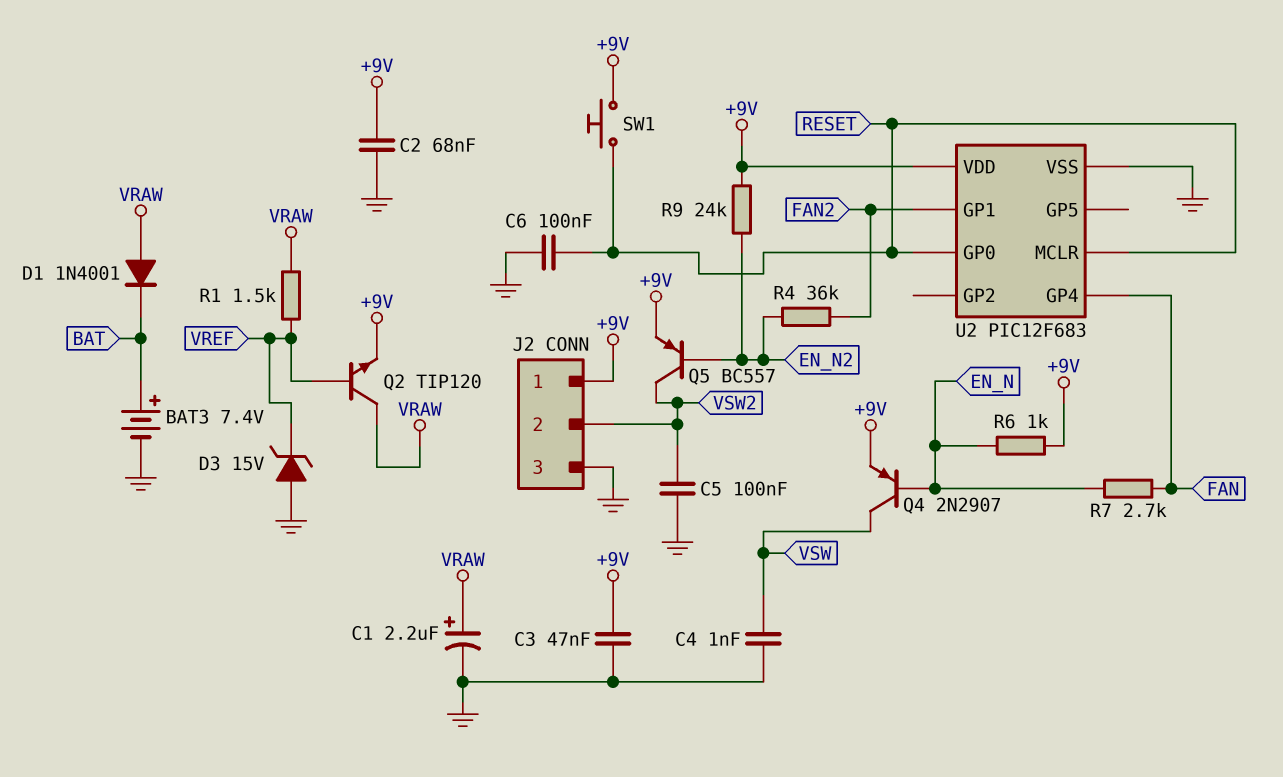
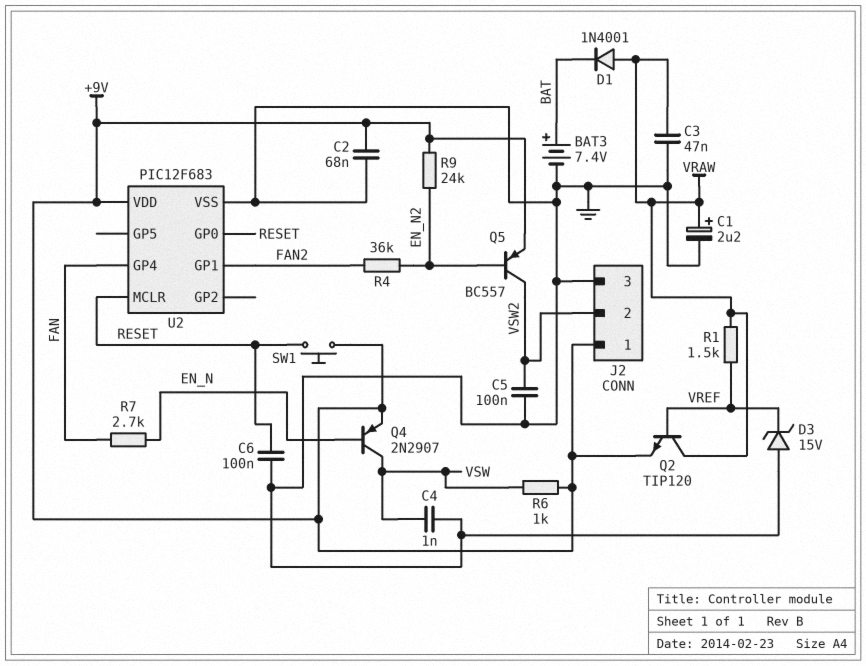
C3: 47nF (+9V, GND) -> 47nF (GND, VRAW)
R6: 1k (+9V, EN_N) -> 1k (+9V, VSW)

